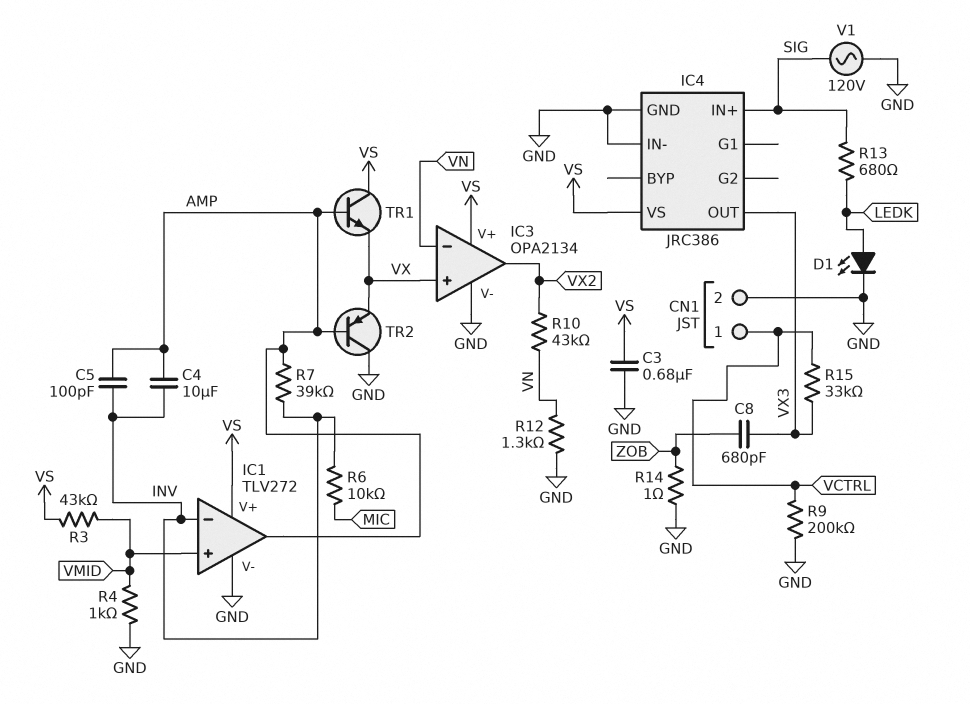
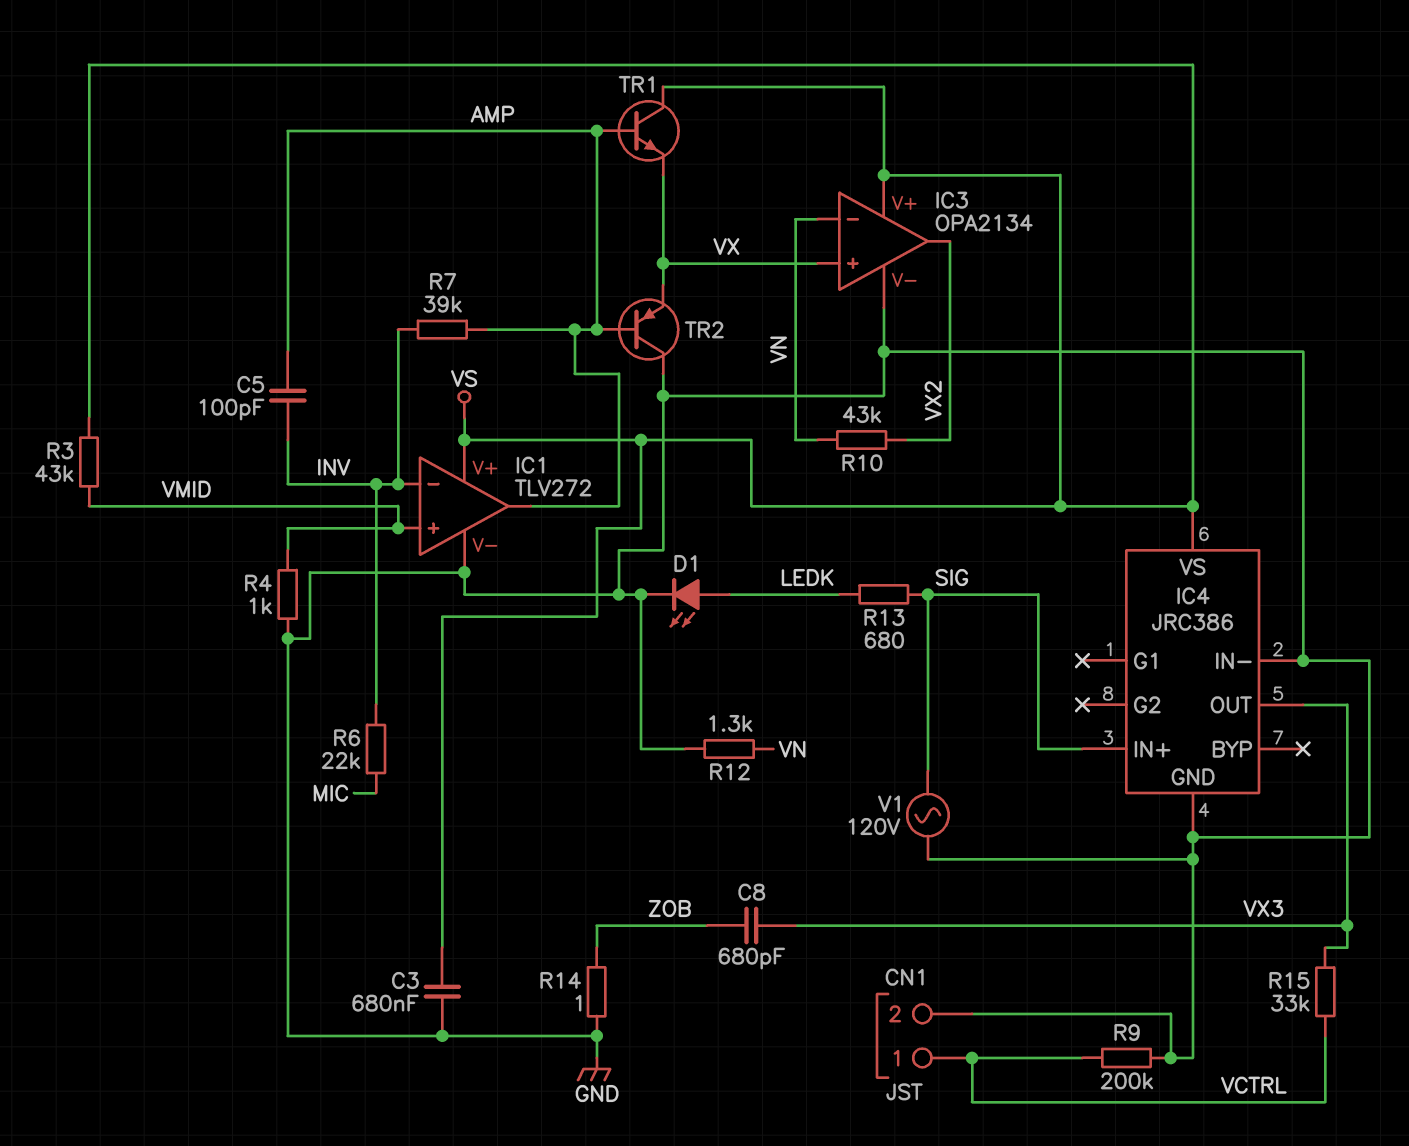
C4: 10uF (AMP, INV) -> none
R6: 10k (INV, MIC) -> 22k (INV, MIC)

